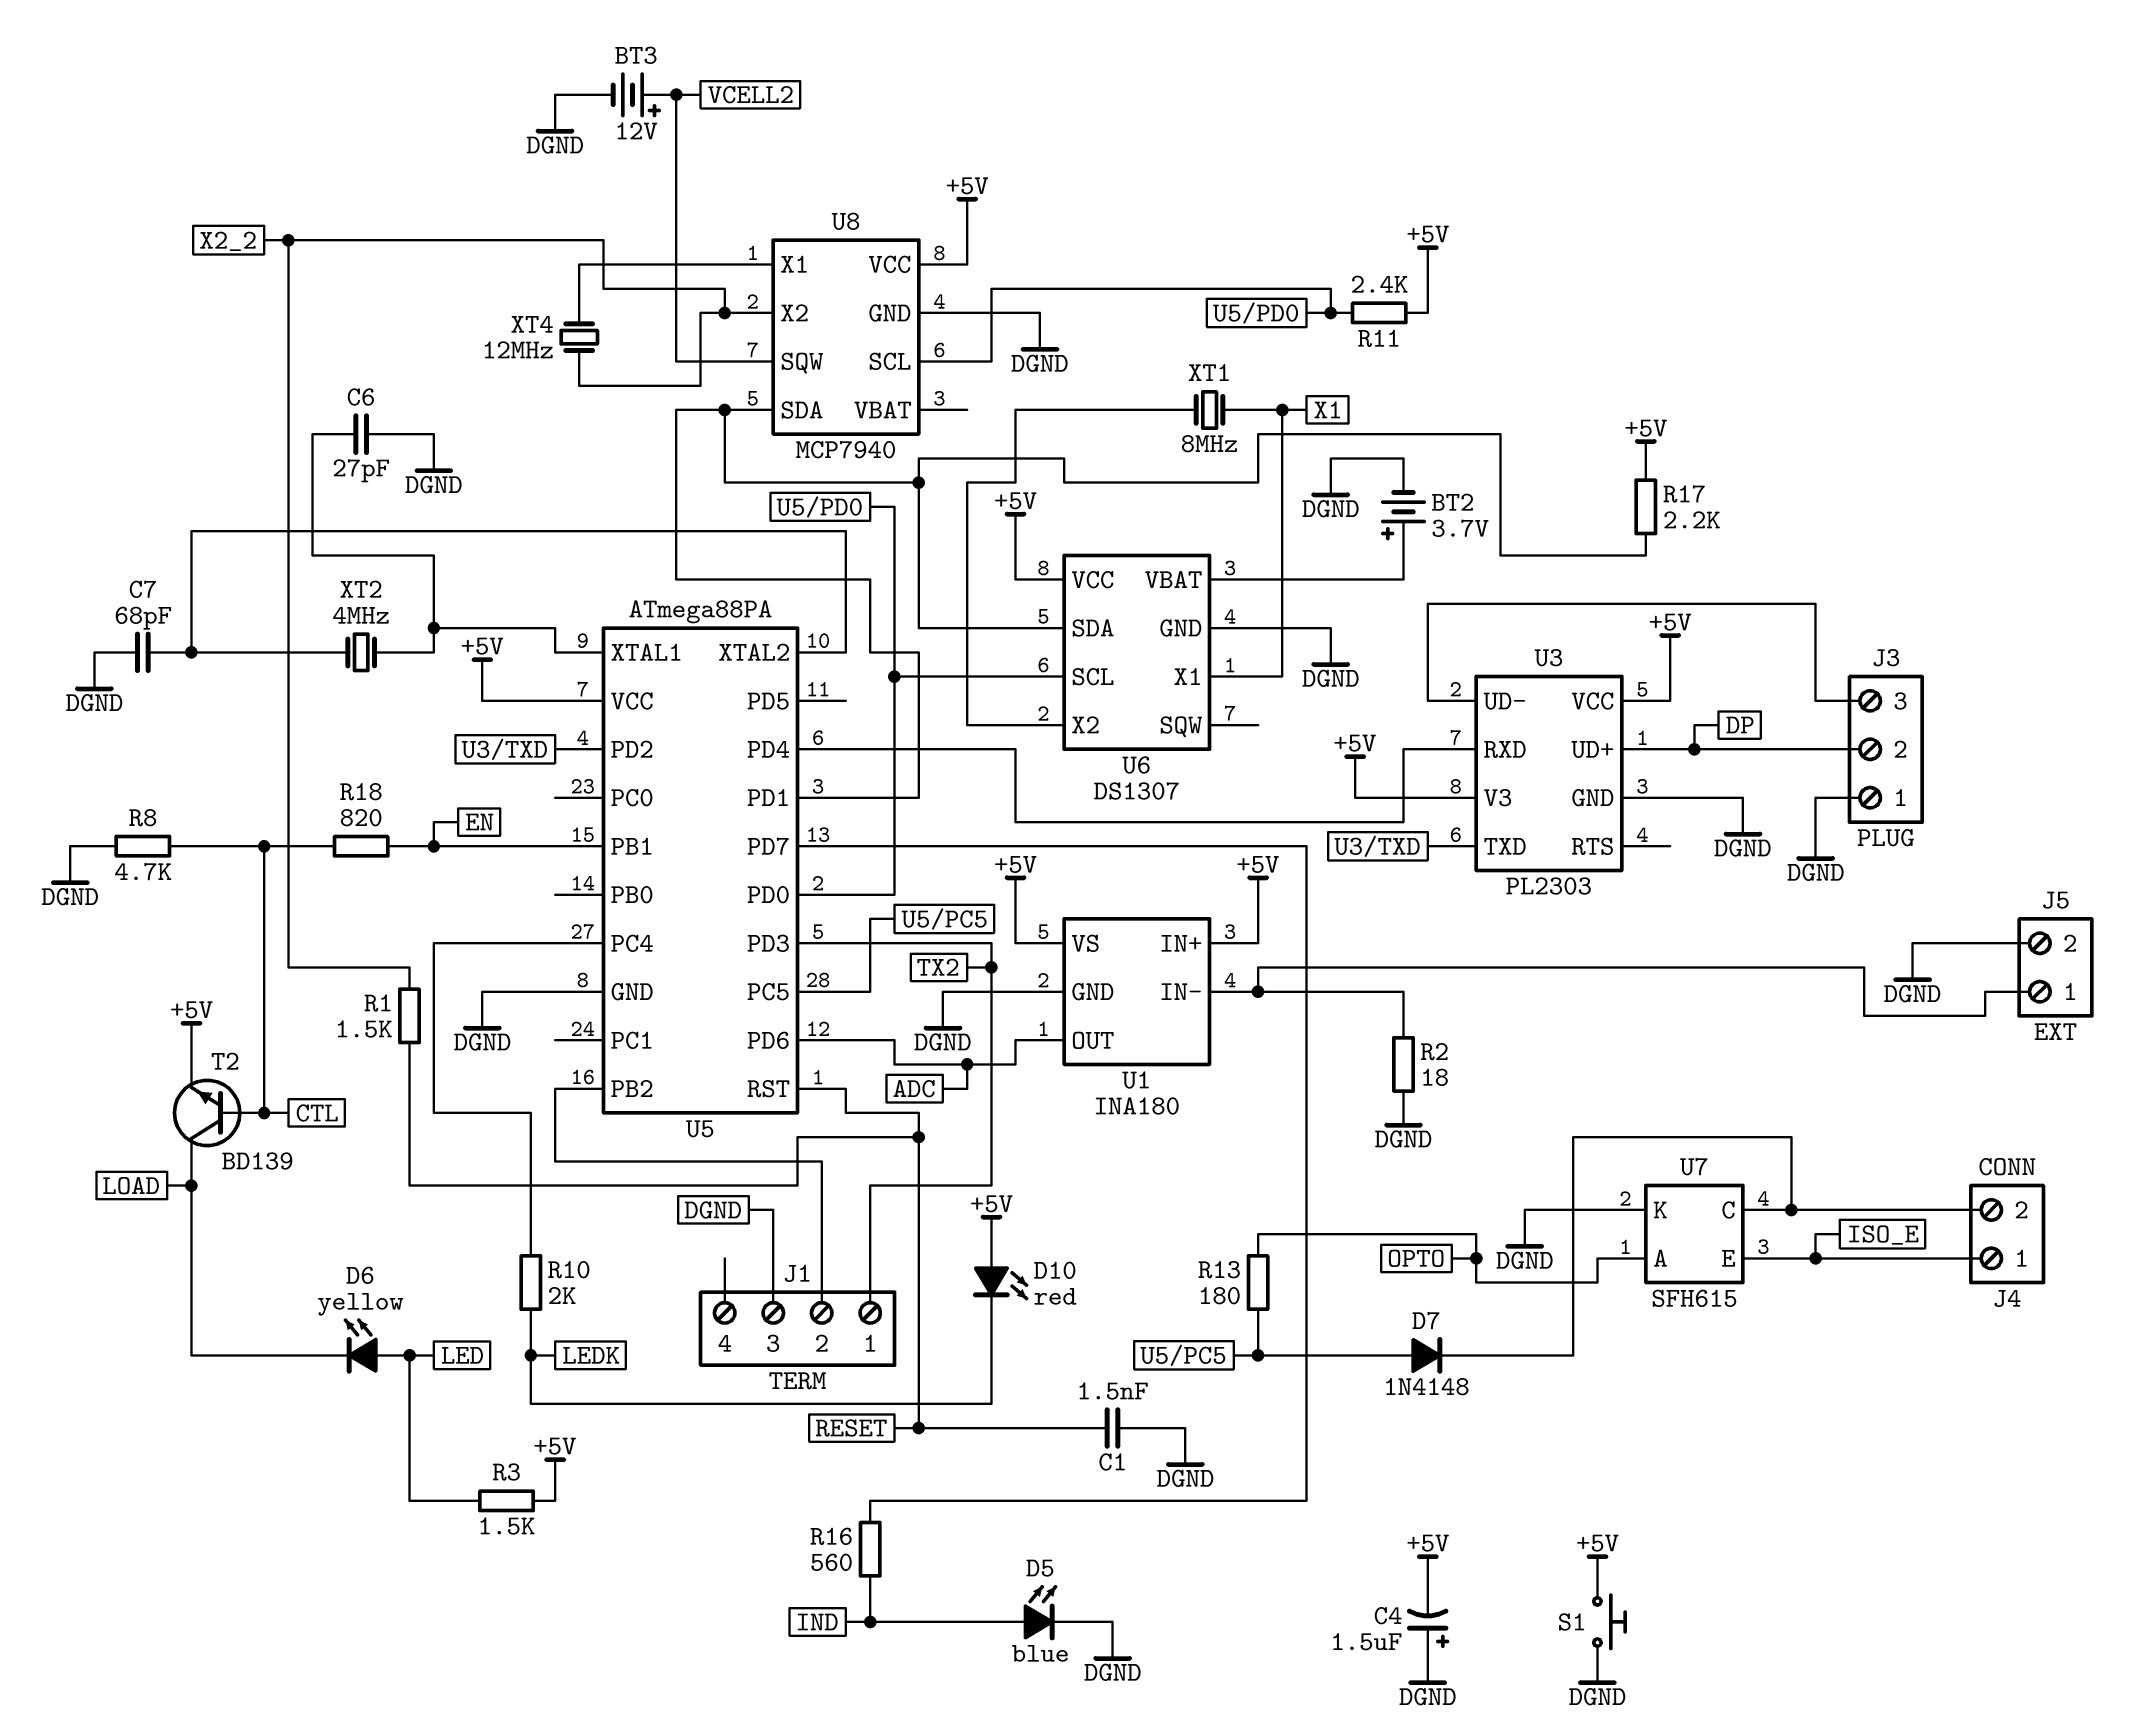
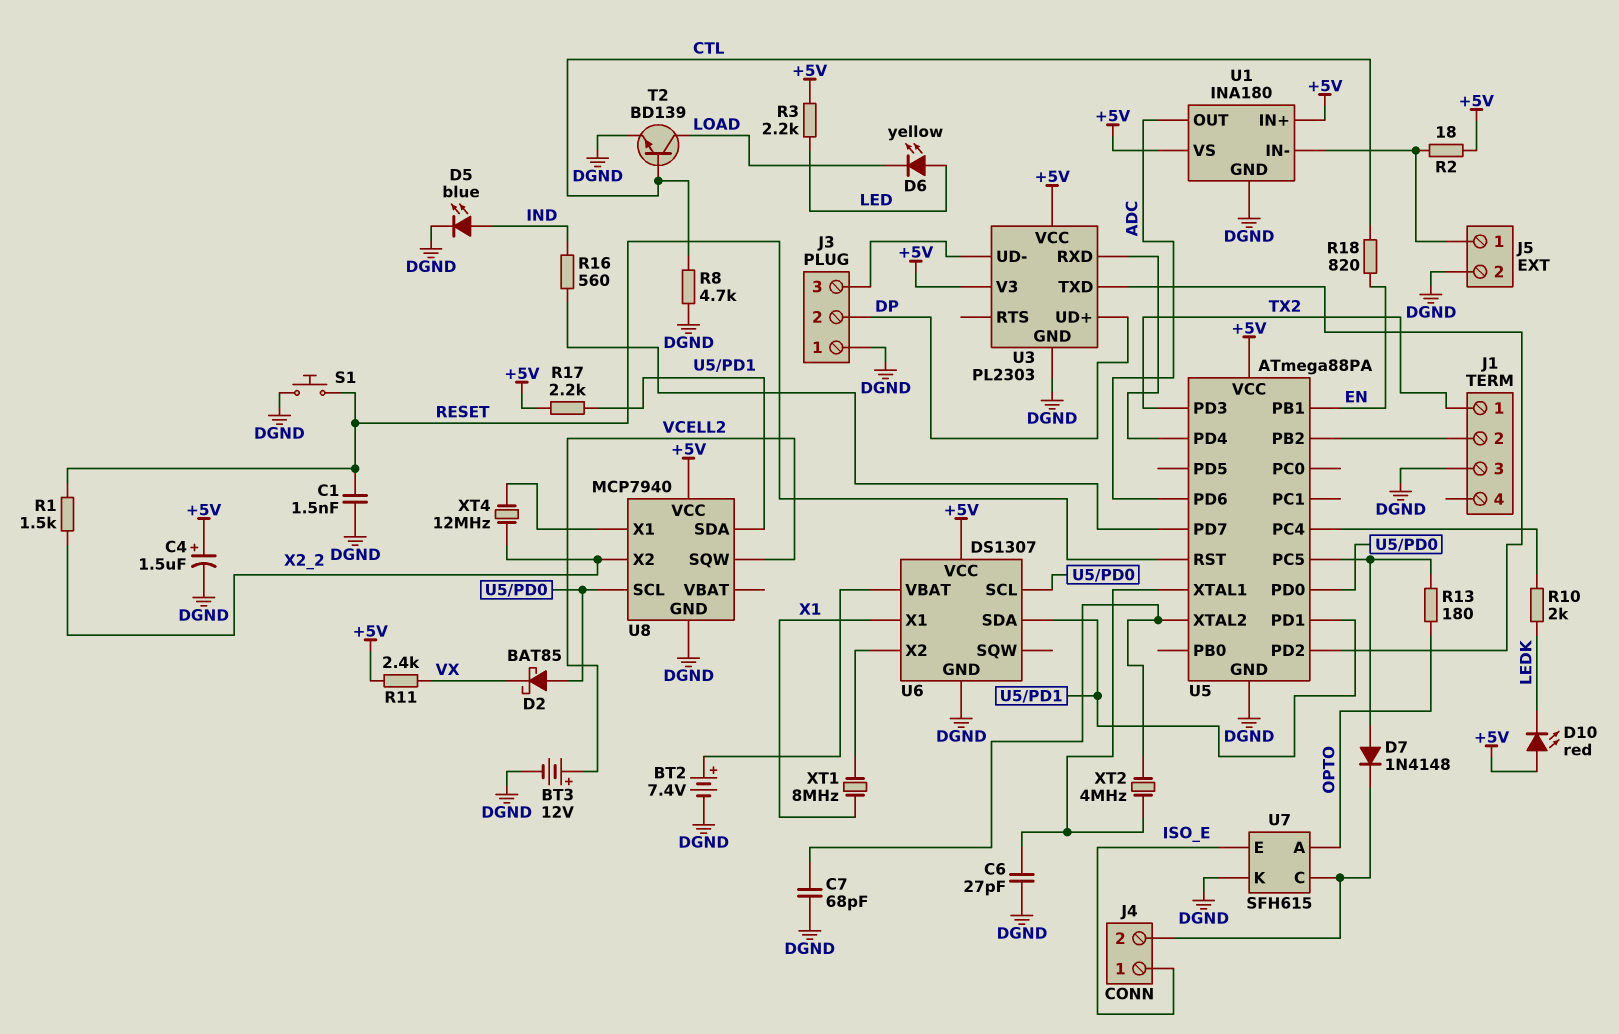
BT2: 3.7V (plus U6/VBAT, minus DGND) -> 7.4V (plus U6/VBAT, minus DGND)
C4: 1.5uF (plus DGND, minus +5V) -> 1.5uF (plus +5V, minus DGND)
D2: none -> schottky BAT85 (A U5/PD0, K VX)
R2: 18 (DGND, J5/1) -> 18 (+5V, J5/1)
R3: 1.5k (+5V, LED) -> 2.2k (+5V, LED)
R11: 2.4k (+5V, U5/PD0) -> 2.4k (+5V, VX)
S1: button (+5V, DGND) -> button (DGND, RESET)
T2: NPN BD139 (B CTL, C LOAD, E +5V) -> NPN BD139 (B CTL, C LOAD, E DGND)

